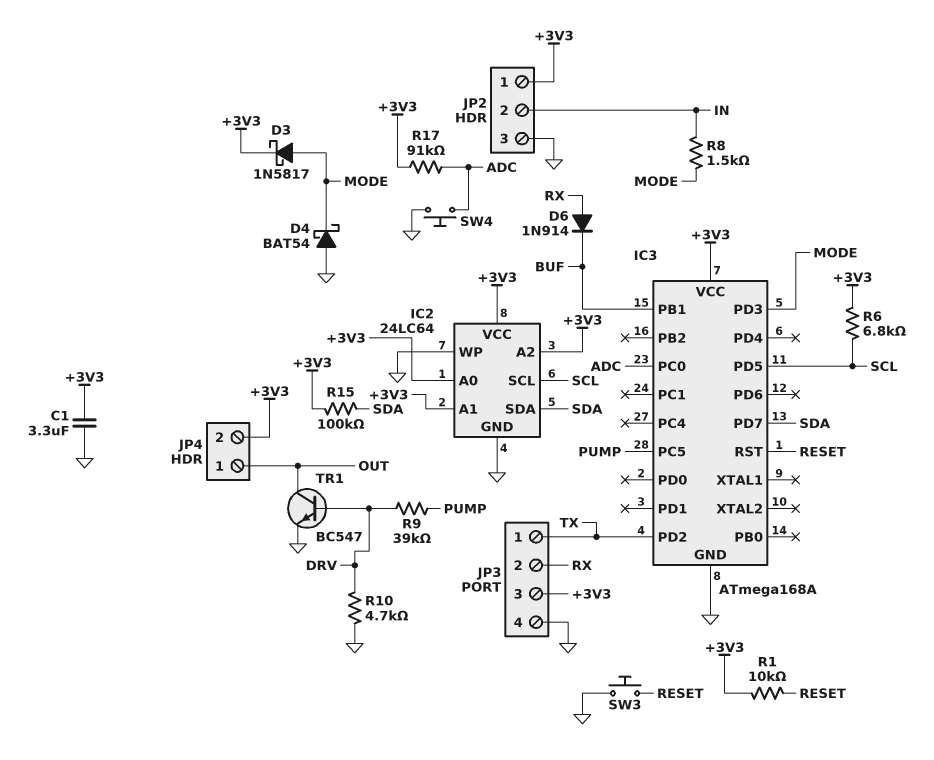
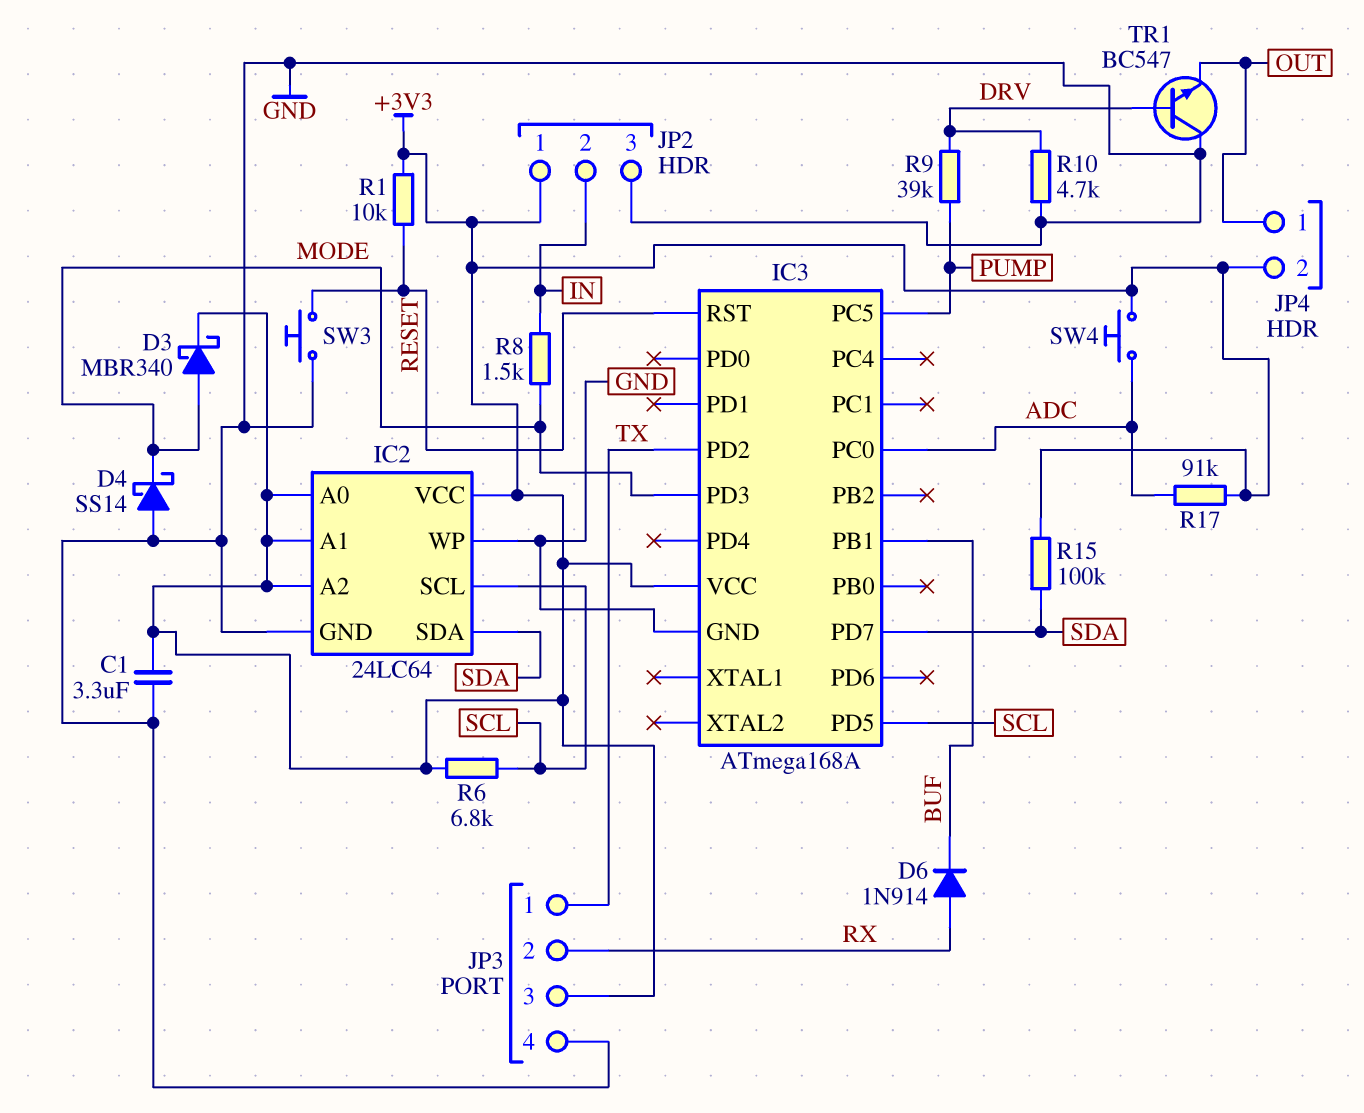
D3: schottky 1N5817 (A MODE, K +3V3) -> schottky MBR340 (A MODE, K +3V3)
D4: schottky BAT54 (A GND, K MODE) -> schottky SS14 (A GND, K MODE)
SW4: button (ADC, GND) -> button (+3V3, ADC)
TR1: NPN BC547 (B DRV, C OUT, E GND) -> NPN BC547 (B DRV, C GND, E OUT)

